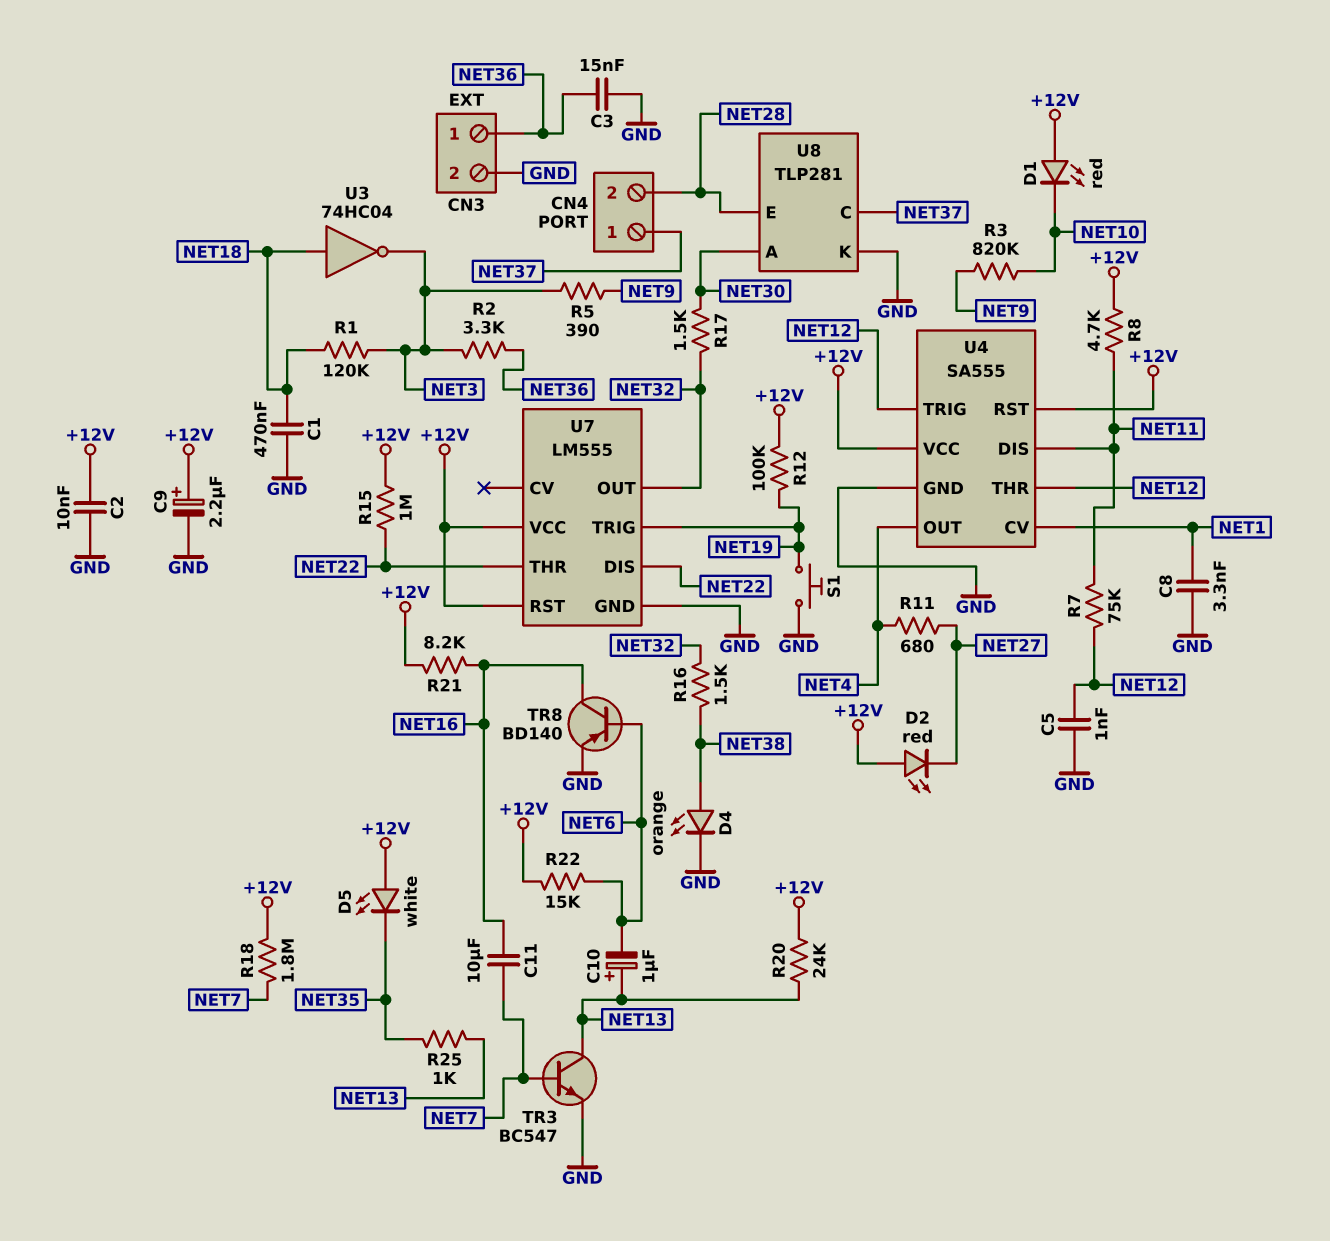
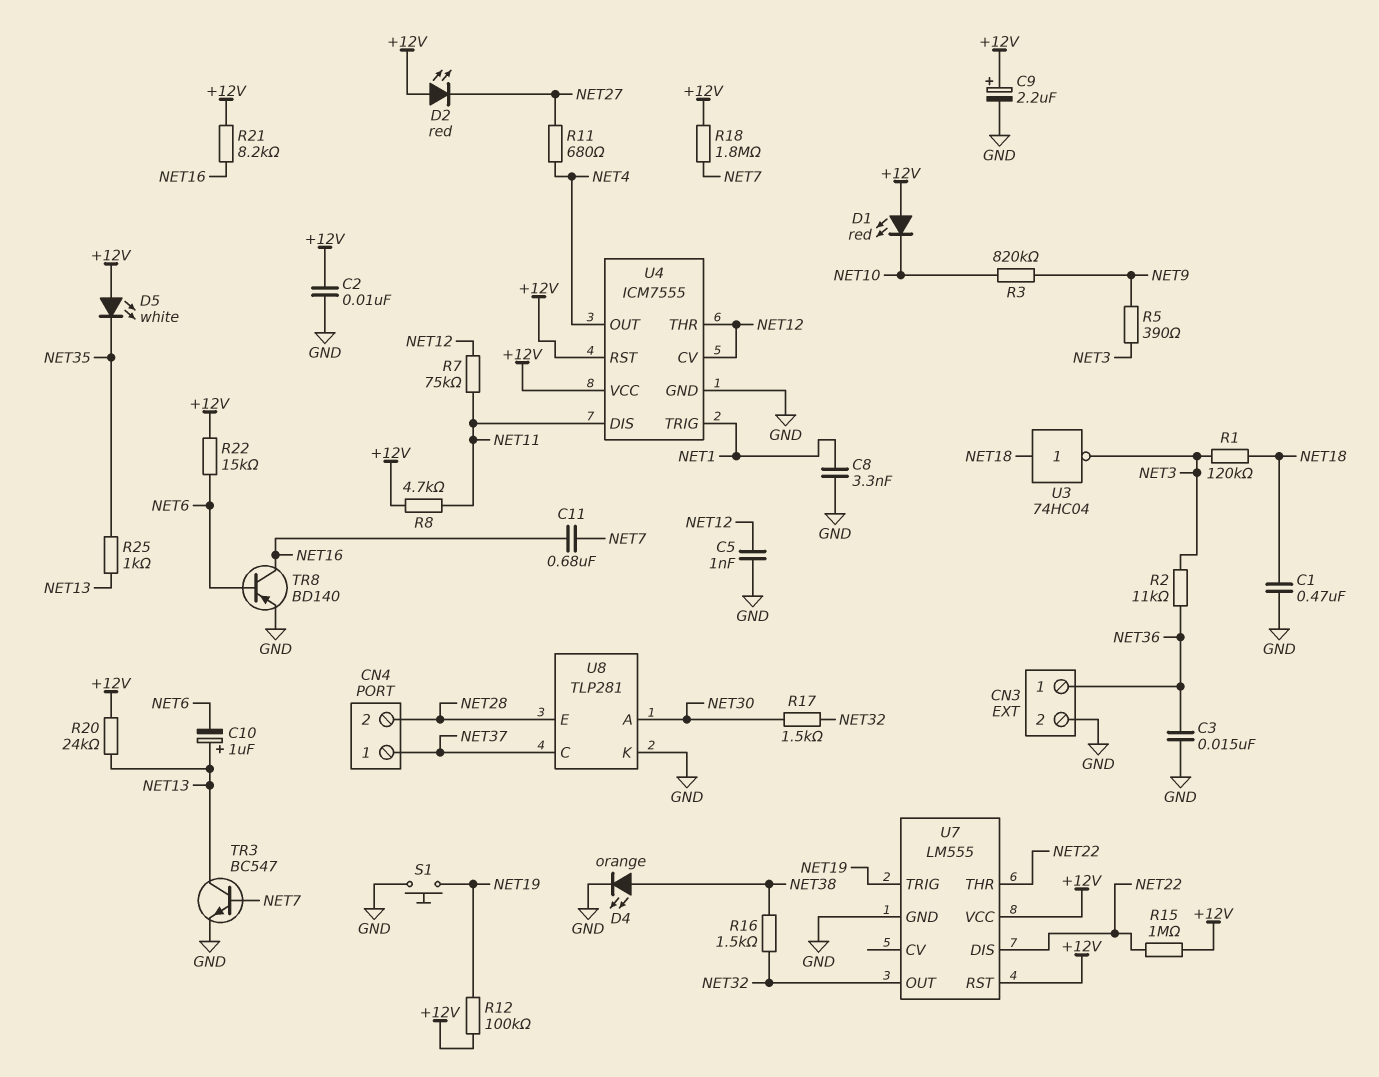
C11: 10uF (NET7, NET16) -> 680nF (NET7, NET16)
R2: 3.3k (NET3, NET36) -> 11k (NET3, NET36)
U4: SA555 -> ICM7555
U4 pin CV: NET1 -> NET12
U4 pin TRIG: NET12 -> NET1

